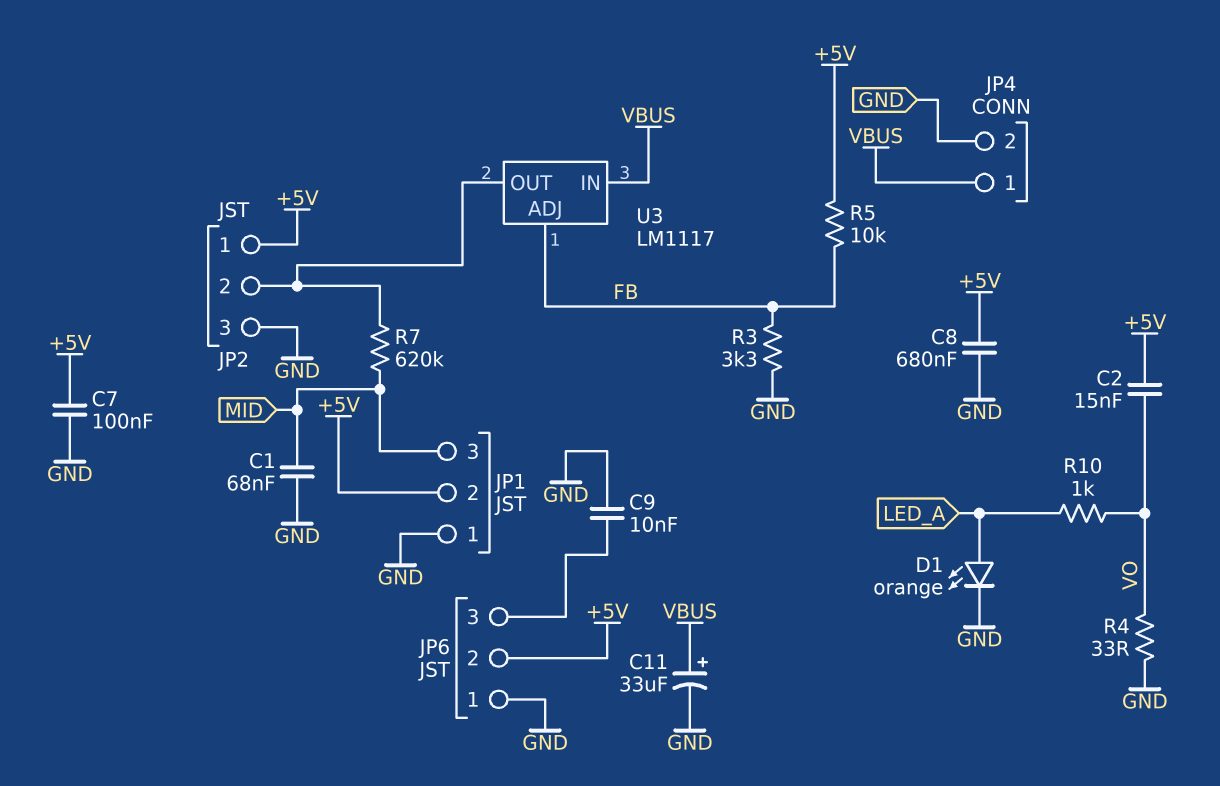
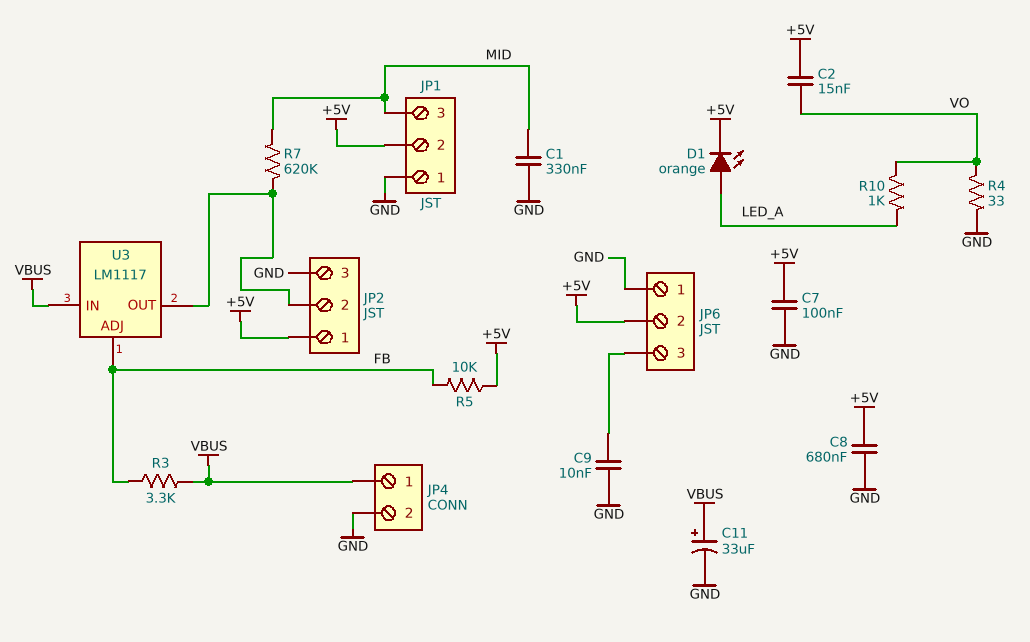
C1: 68nF (GND, MID) -> 330nF (GND, MID)
D1: LED orange (A LED_A, K GND) -> LED orange (A LED_A, K +5V)
R3: 3.3k (FB, GND) -> 3.3k (FB, VBUS)

